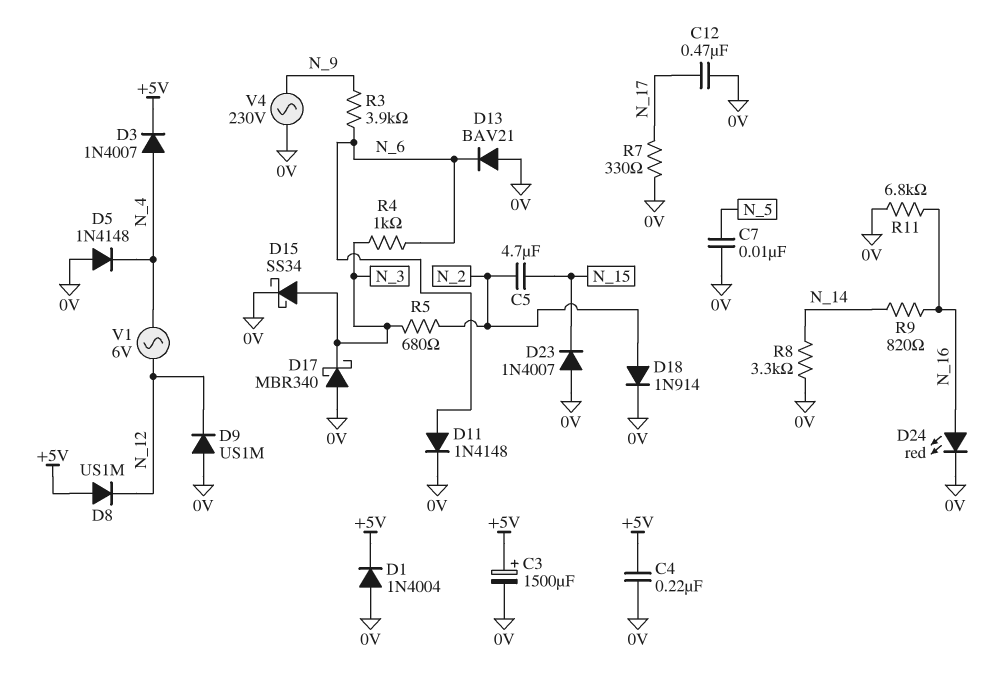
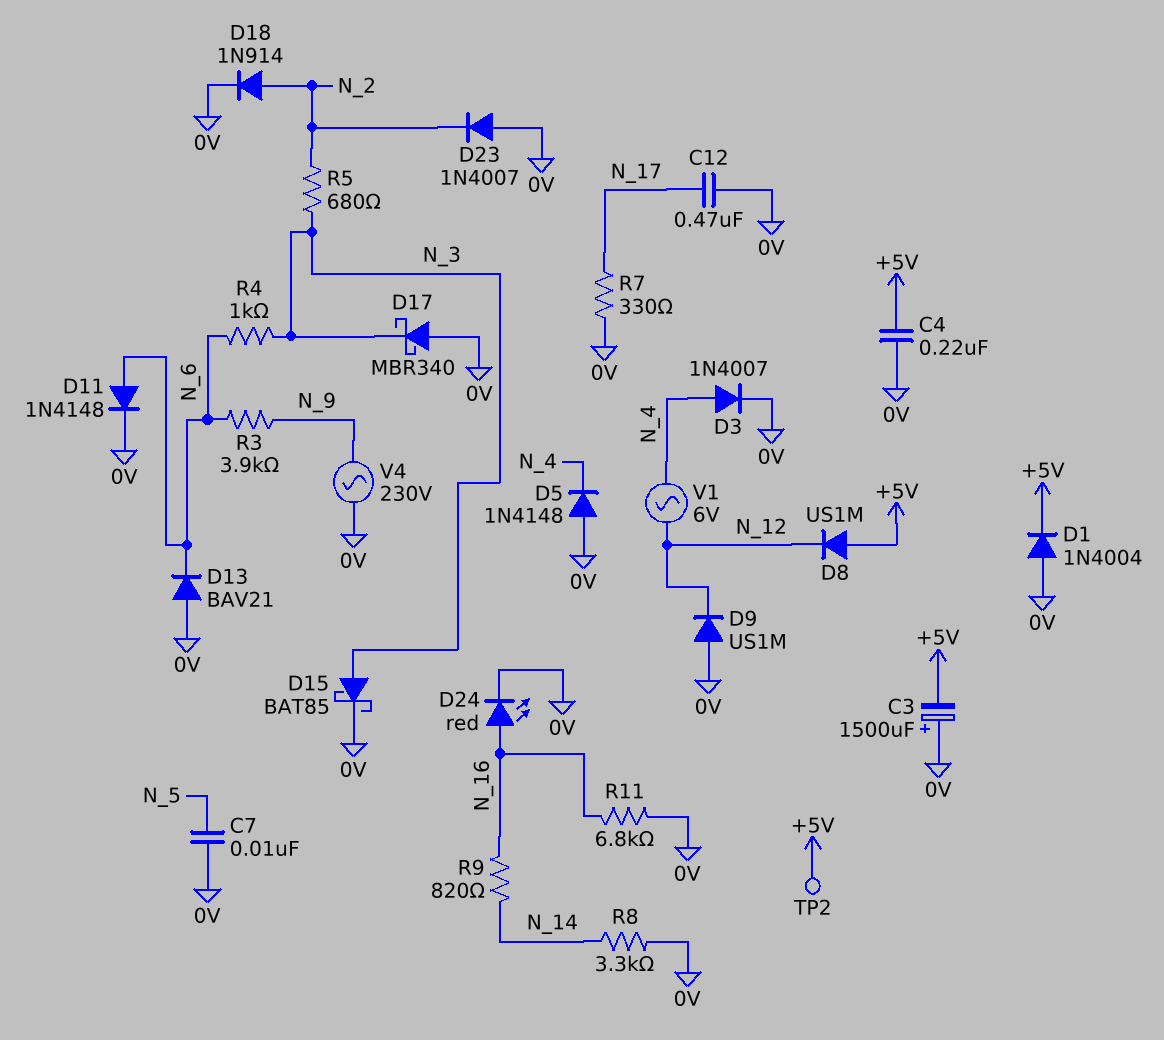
C3: 1500uF (plus +5V, minus 0V) -> 1500uF (plus 0V, minus +5V)
C5: 4.7uF (N_2, N_15) -> none
D3: diode 1N4007 (A N_4, K +5V) -> diode 1N4007 (A N_4, K 0V)
D15: schottky SS34 (A N_3, K 0V) -> schottky BAT85 (A N_3, K 0V)
D23: diode 1N4007 (A 0V, K N_15) -> diode 1N4007 (A 0V, K N_2)
TP2: none -> test point (+5V)

